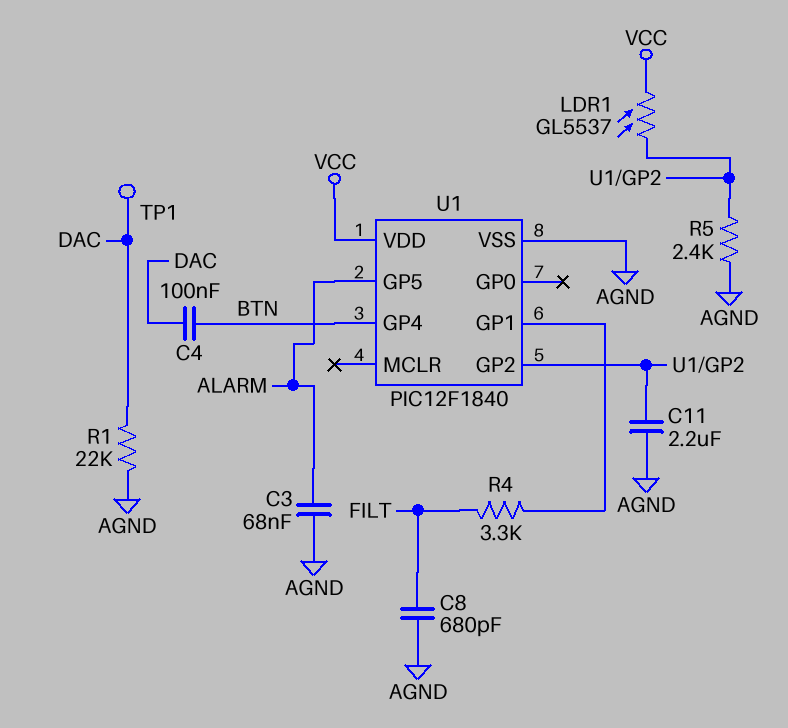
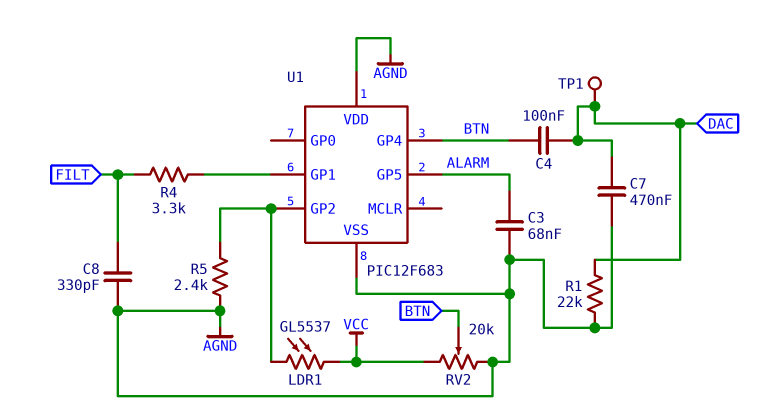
C7: none -> 470nF (AGND, DAC)
C8: 680pF (AGND, FILT) -> 330pF (AGND, FILT)
C11: 2.2uF (AGND, U1/GP2) -> none
RV2: none -> 20k (AGND, VCC, wiper BTN)
U1: PIC12F1840 -> PIC12F683
U1 pin VDD: VCC -> AGND

